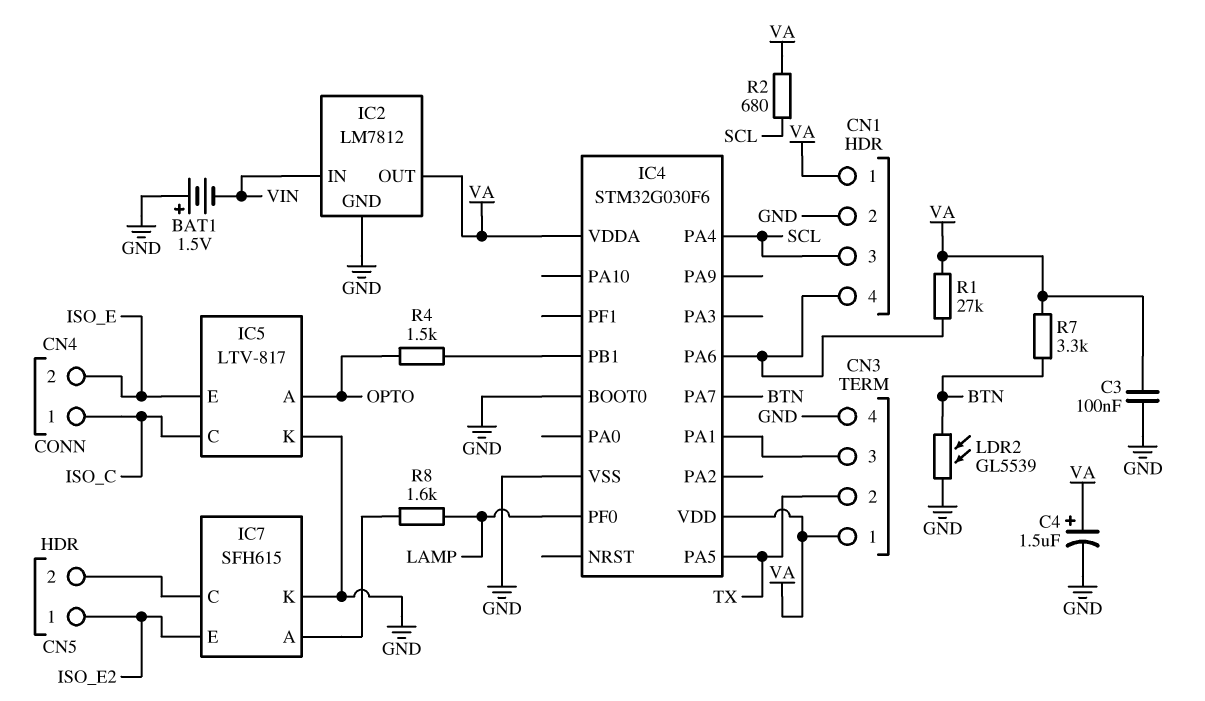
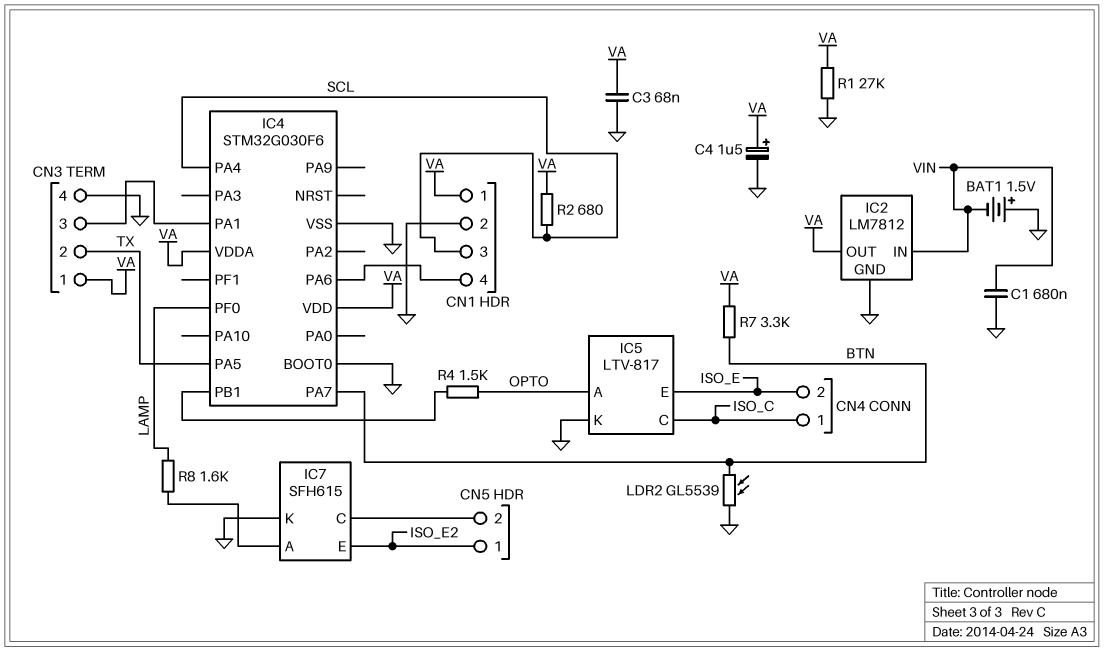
C1: none -> 680nF (GND, VIN)
C3: 100nF (GND, VA) -> 68nF (GND, VA)
R1: 27k (CN1/4, VA) -> 27k (GND, VA)

